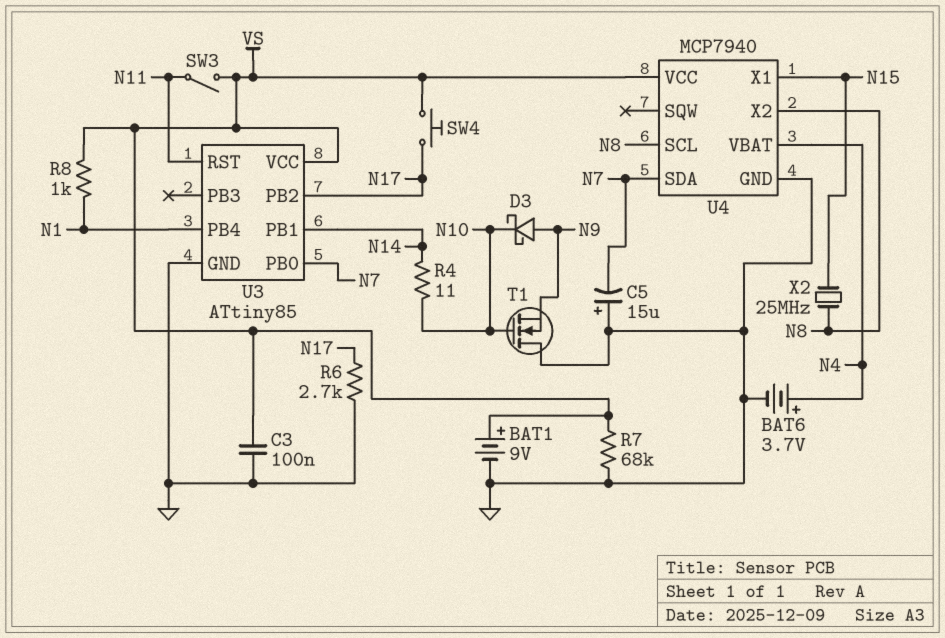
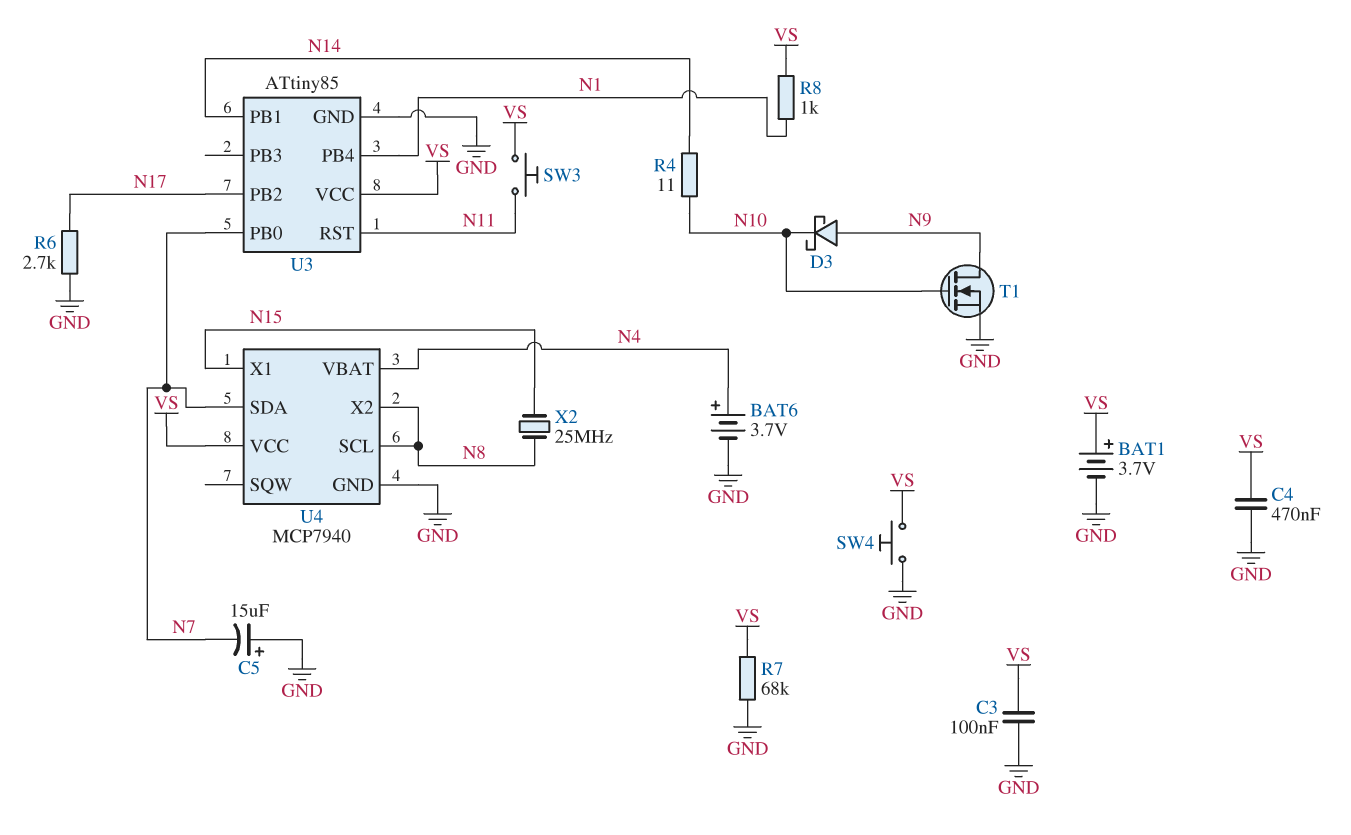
BAT1: 9V (plus VS, minus GND) -> 3.7V (plus VS, minus GND)
C4: none -> 470nF (GND, VS)
SW3: switch (N11, VS) -> button (N11, VS)
SW4: button (N17, VS) -> button (GND, VS)
T1: NMOS (G N10, D GND, S N9) -> NMOS (G N10, D N9, S GND)

